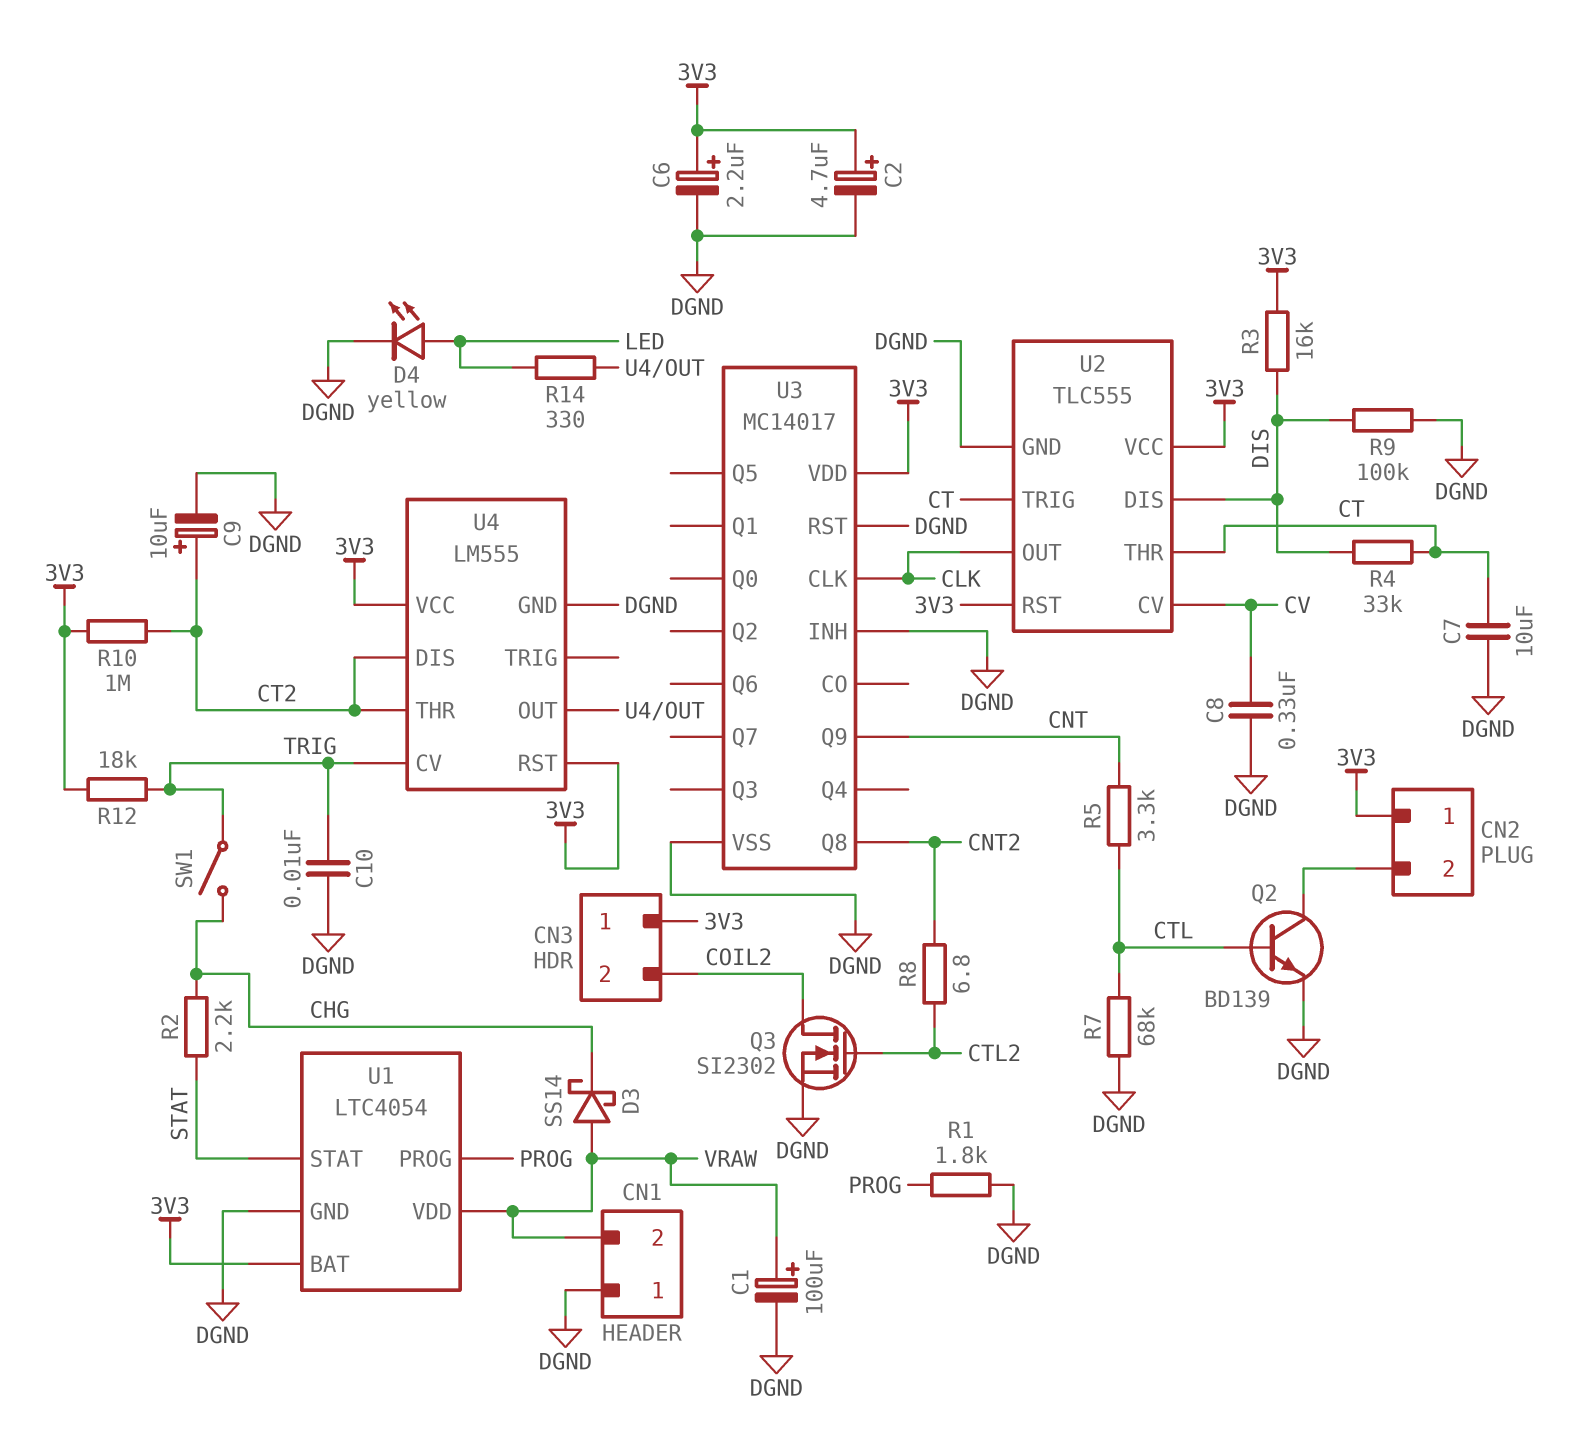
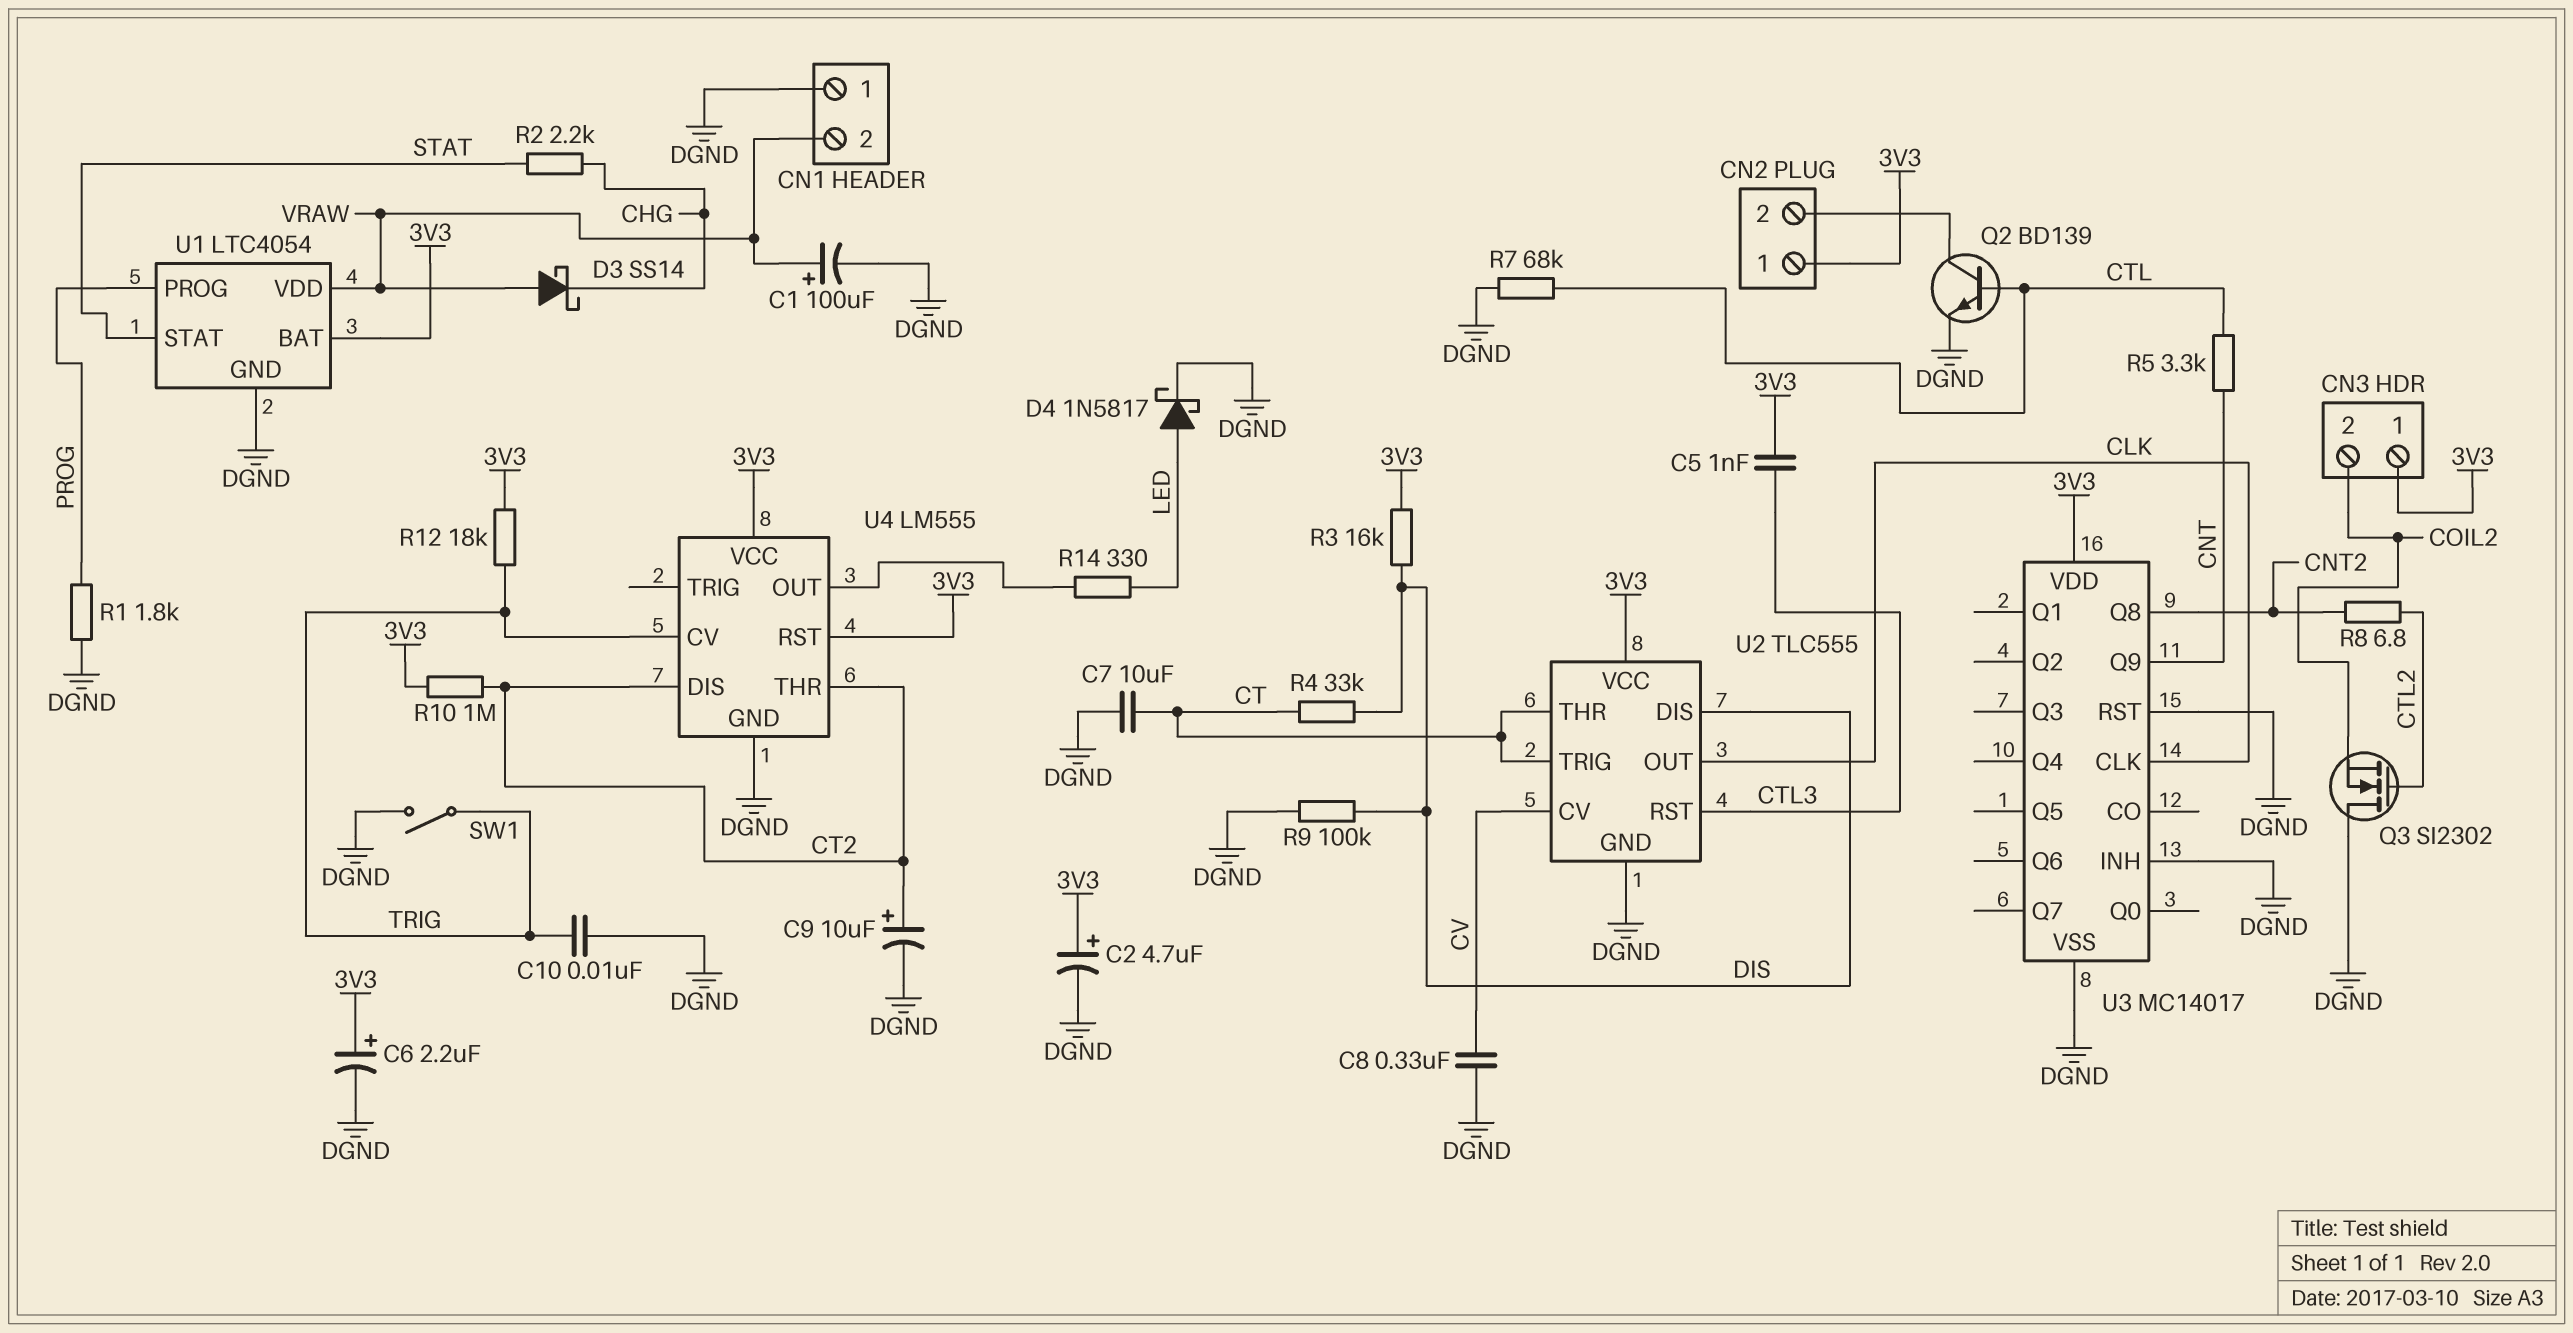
C5: none -> 1nF (3V3, CTL3)
D4: LED yellow (A LED, K DGND) -> schottky 1N5817 (A LED, K DGND)
Q3: NMOS SI2302 (G CTL2, D COIL2, S DGND) -> NMOS SI2302 (G CTL2, D DGND, S COIL2)
SW1: switch (CHG, TRIG) -> switch (DGND, TRIG)
U2 pin RST: 3V3 -> CTL3

